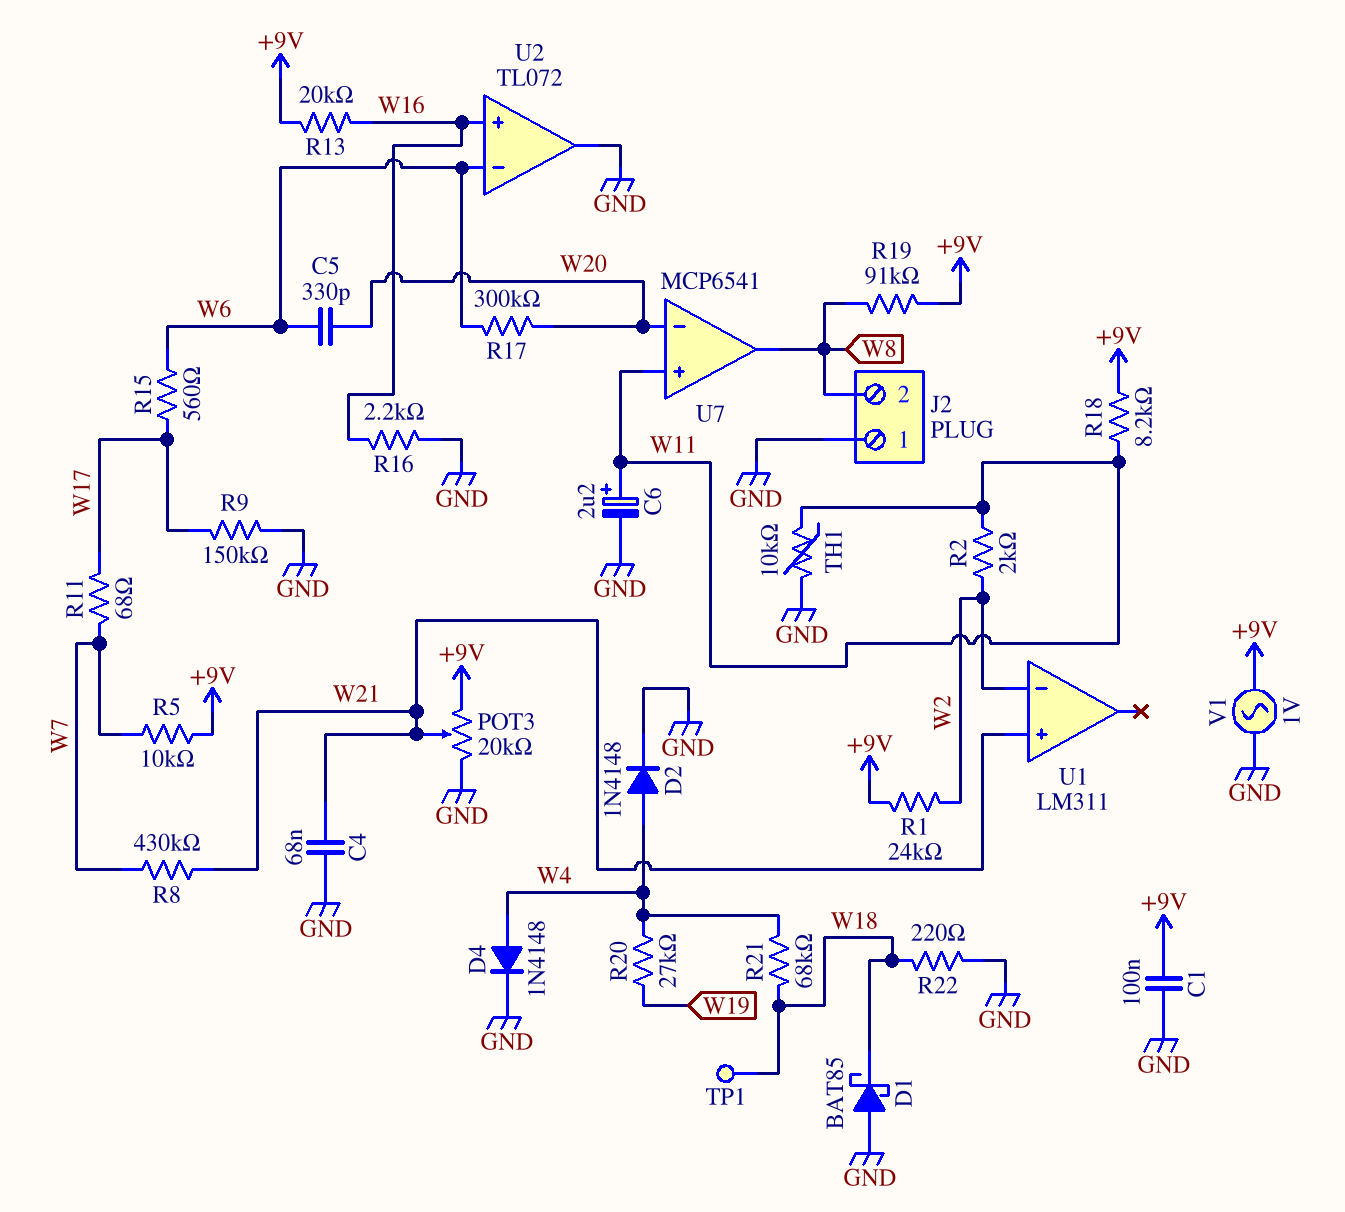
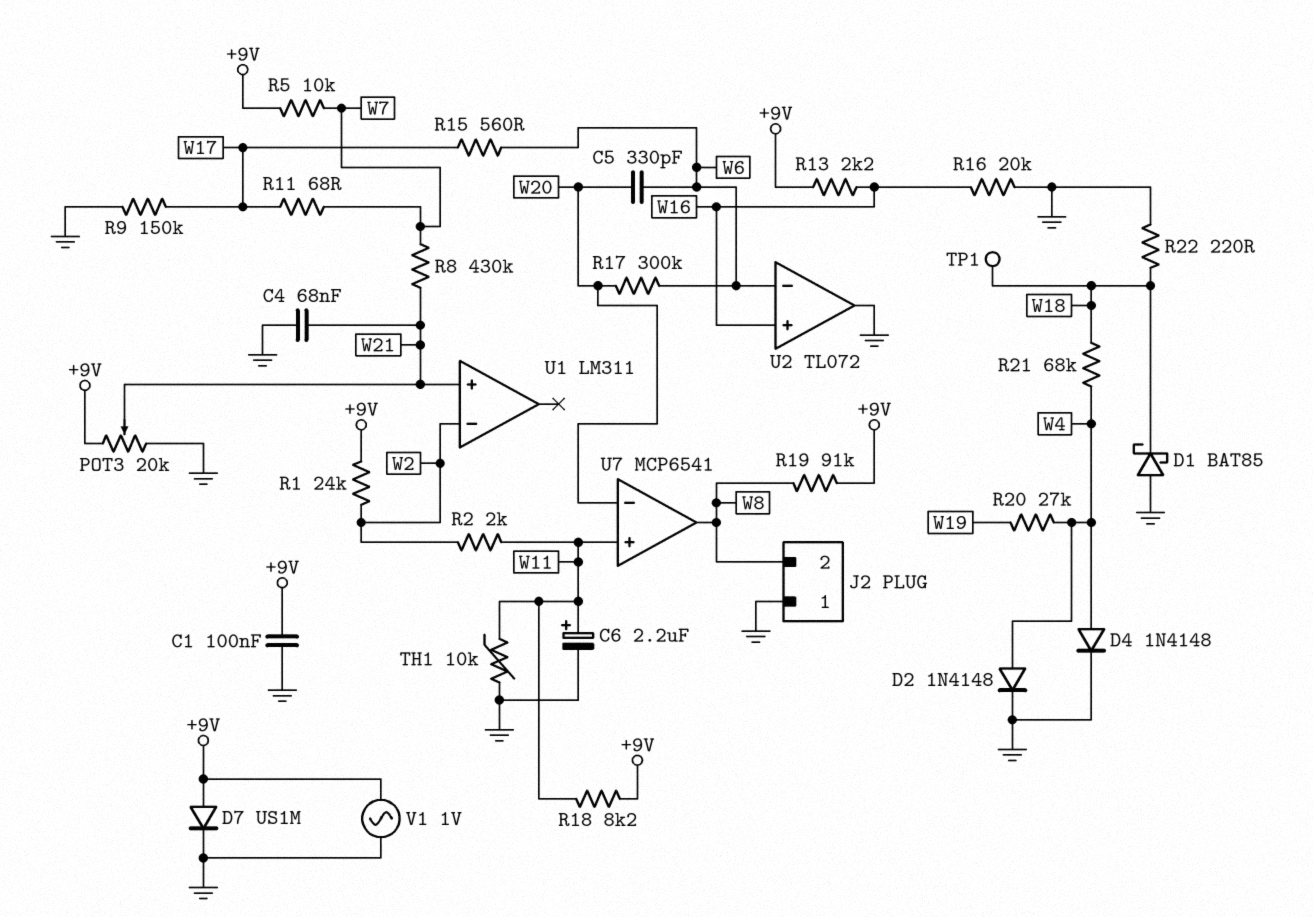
D7: none -> diode US1M (A +9V, K GND)
R13: 20k (+9V, W16) -> 2.2k (+9V, W16)
R16: 2.2k (GND, W16) -> 20k (GND, W16)

